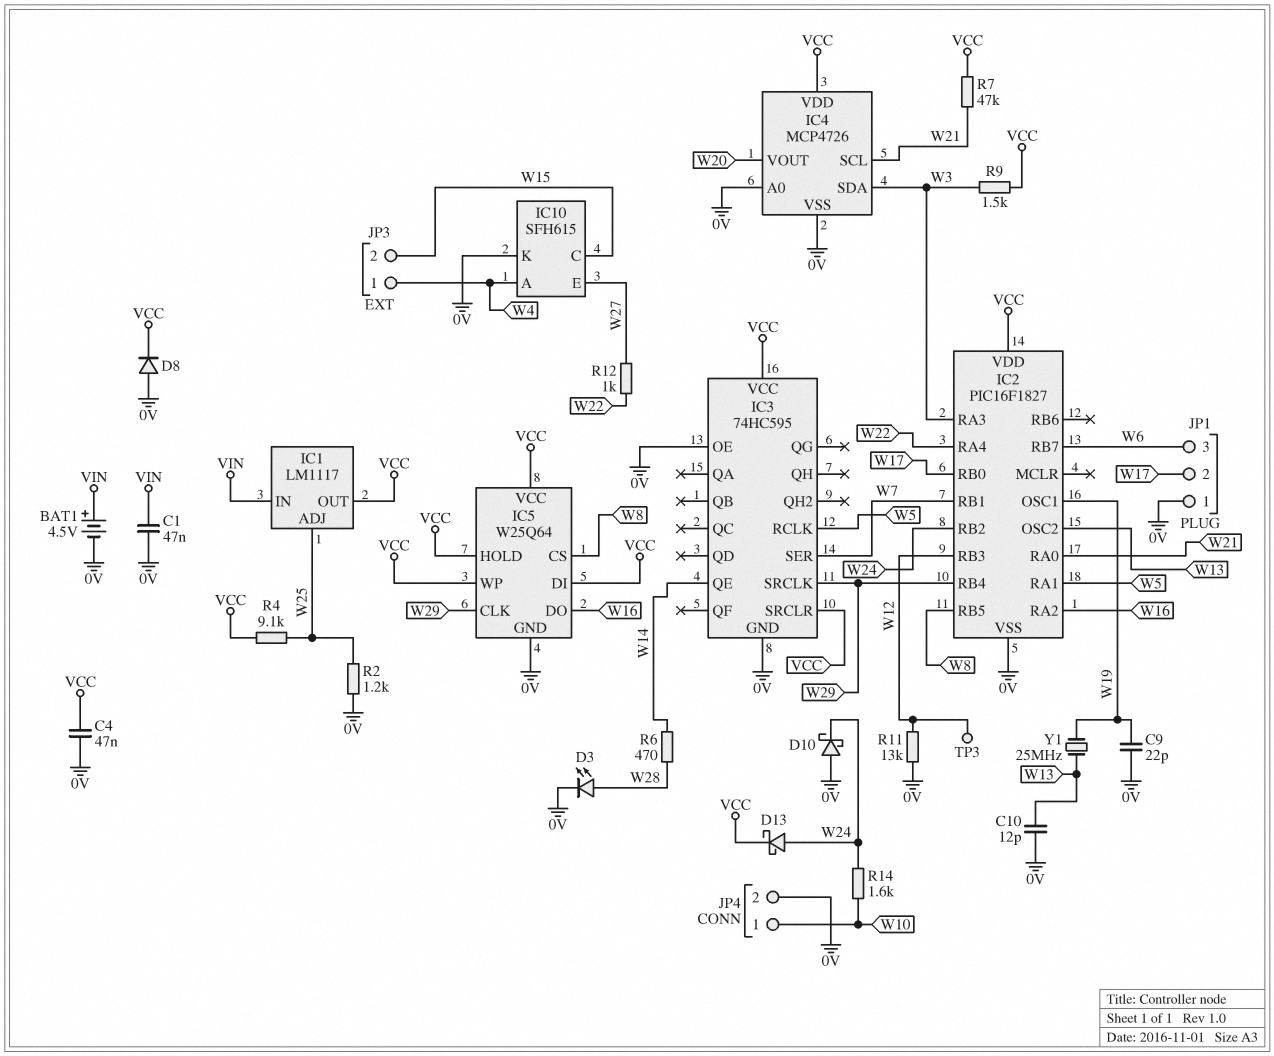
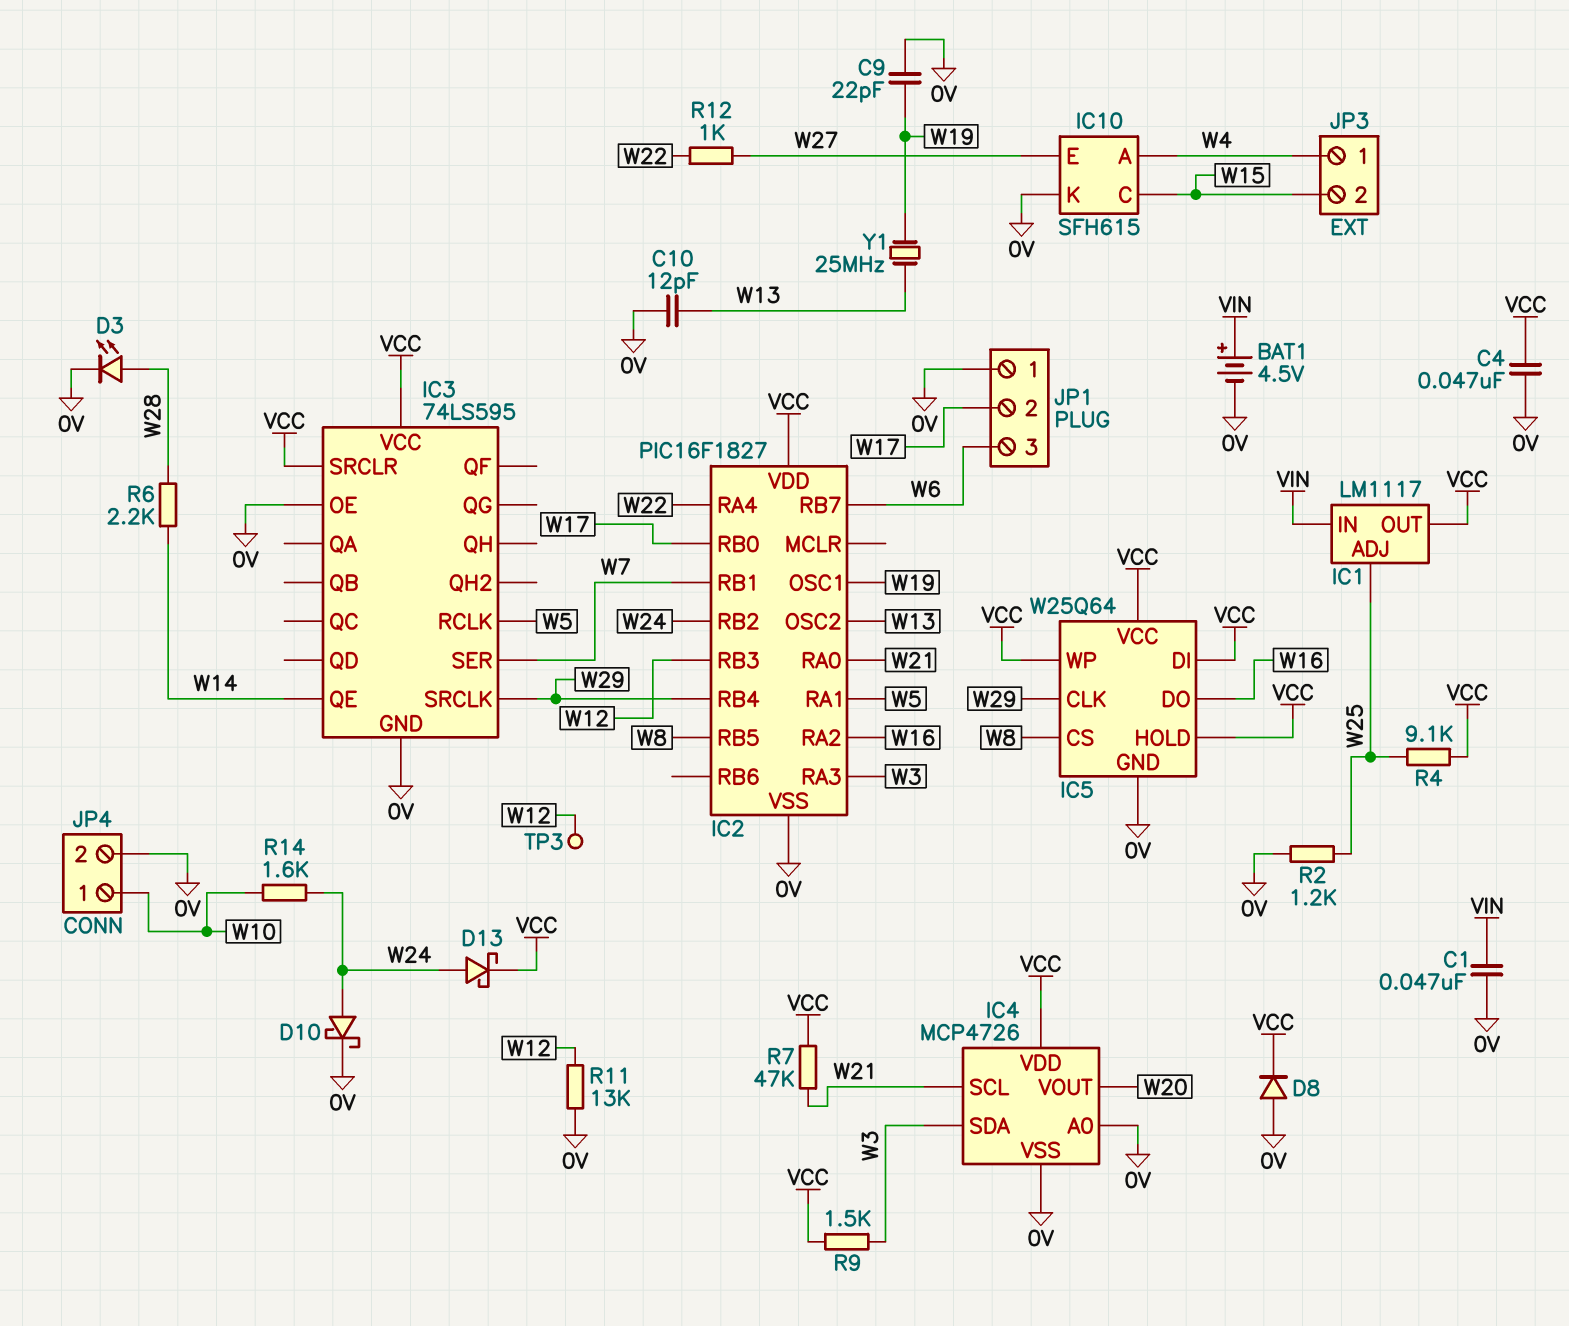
D10: schottky (A 0V, K W24) -> schottky (A W24, K 0V)
IC3: 74HC595 -> 74LS595
R6: 470 (W14, W28) -> 2.2k (W14, W28)

